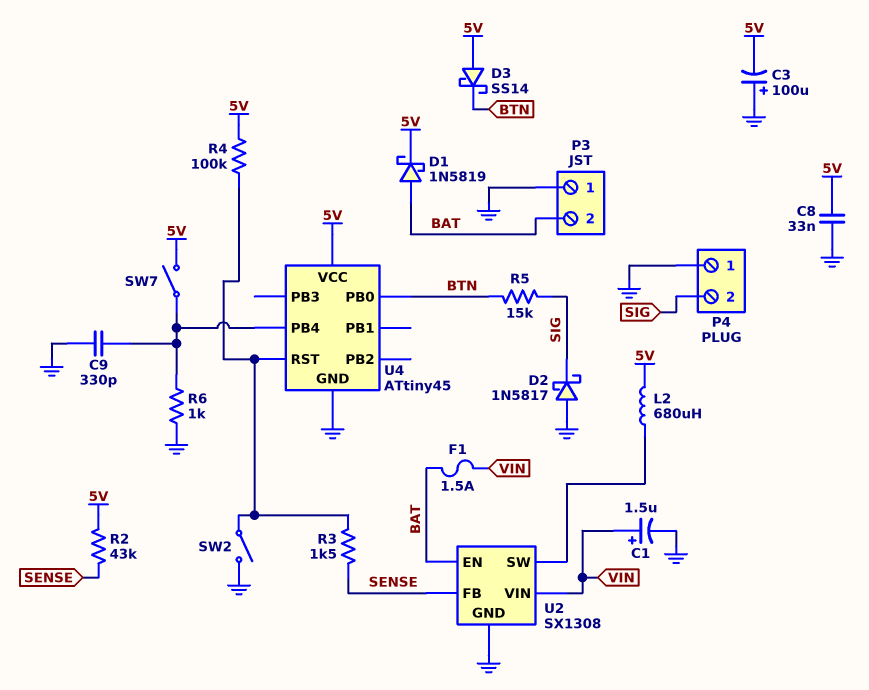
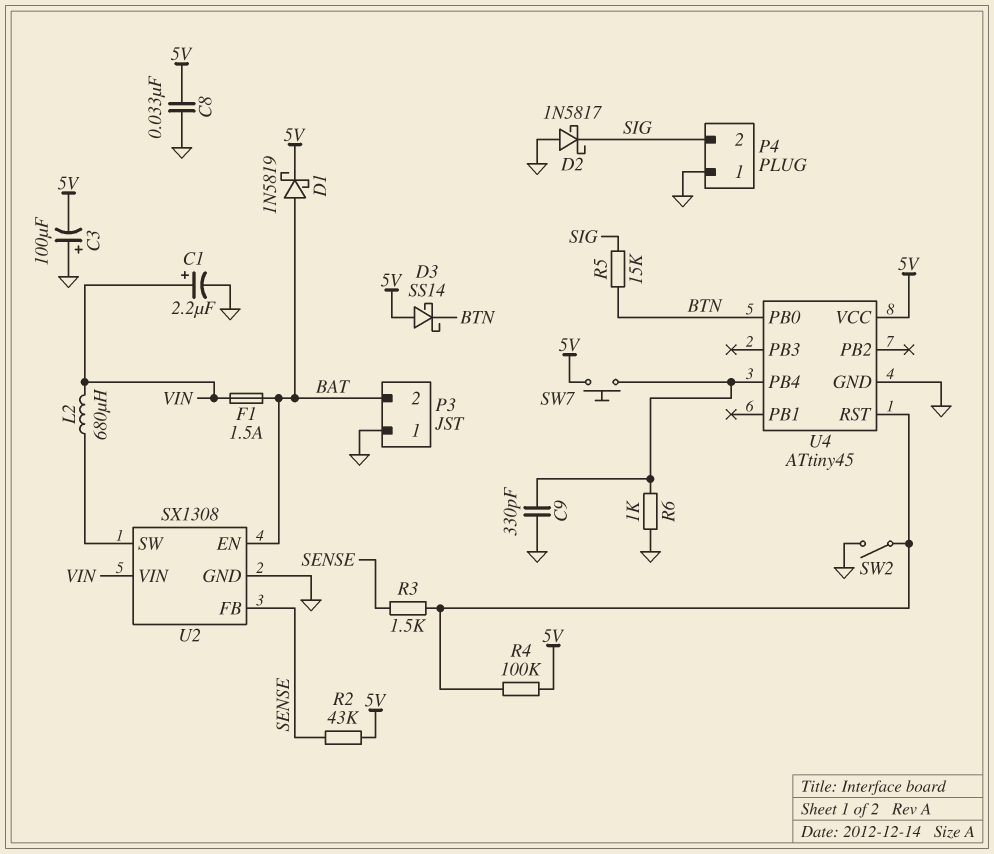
C1: 1.5uF (plus VIN, minus GND) -> 2.2uF (plus VIN, minus GND)
L2: 680uH (5V, U2/SW) -> 680uH (U2/SW, VIN)
SW7: switch (5V, U4/PB4) -> button (5V, U4/PB4)

